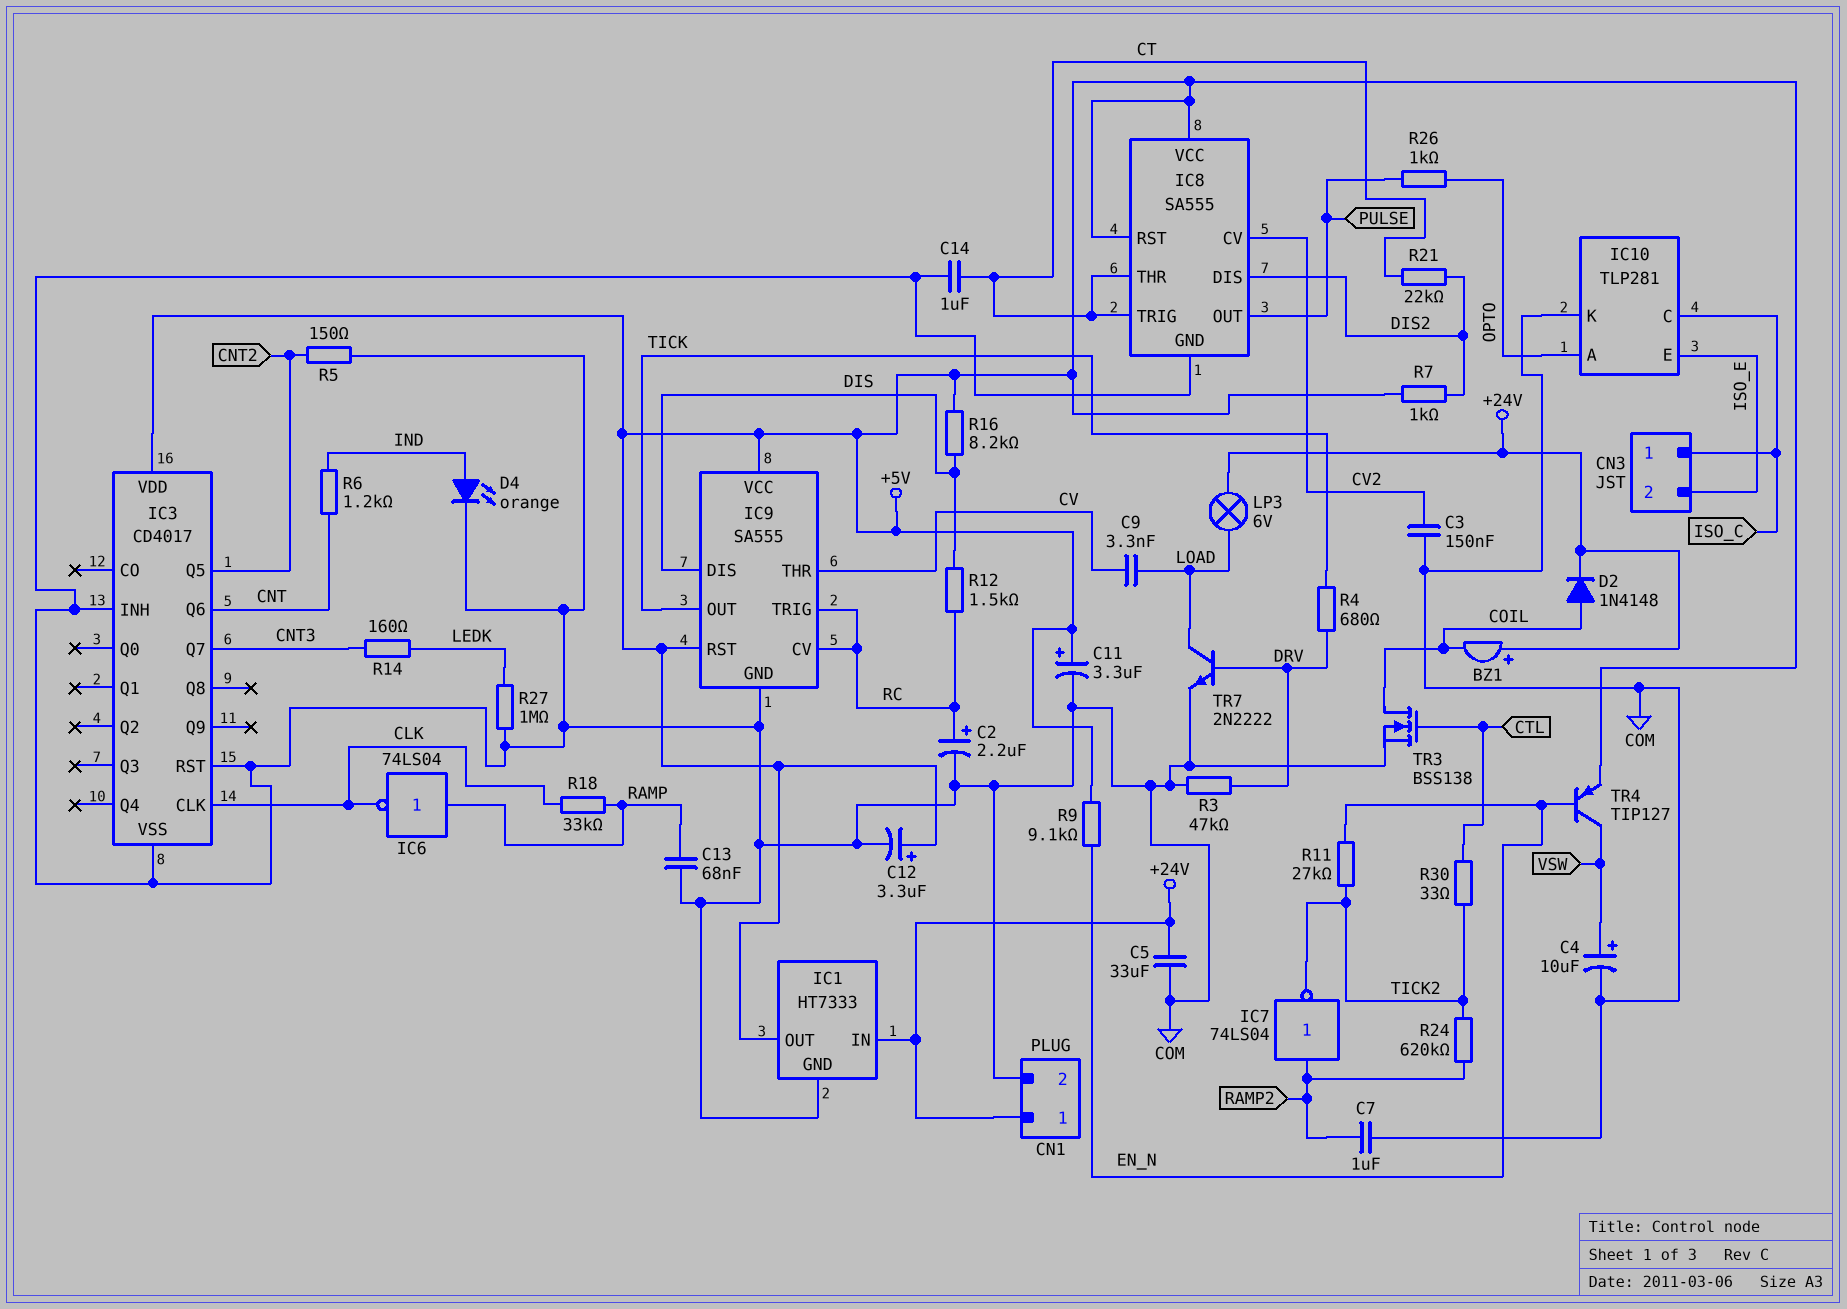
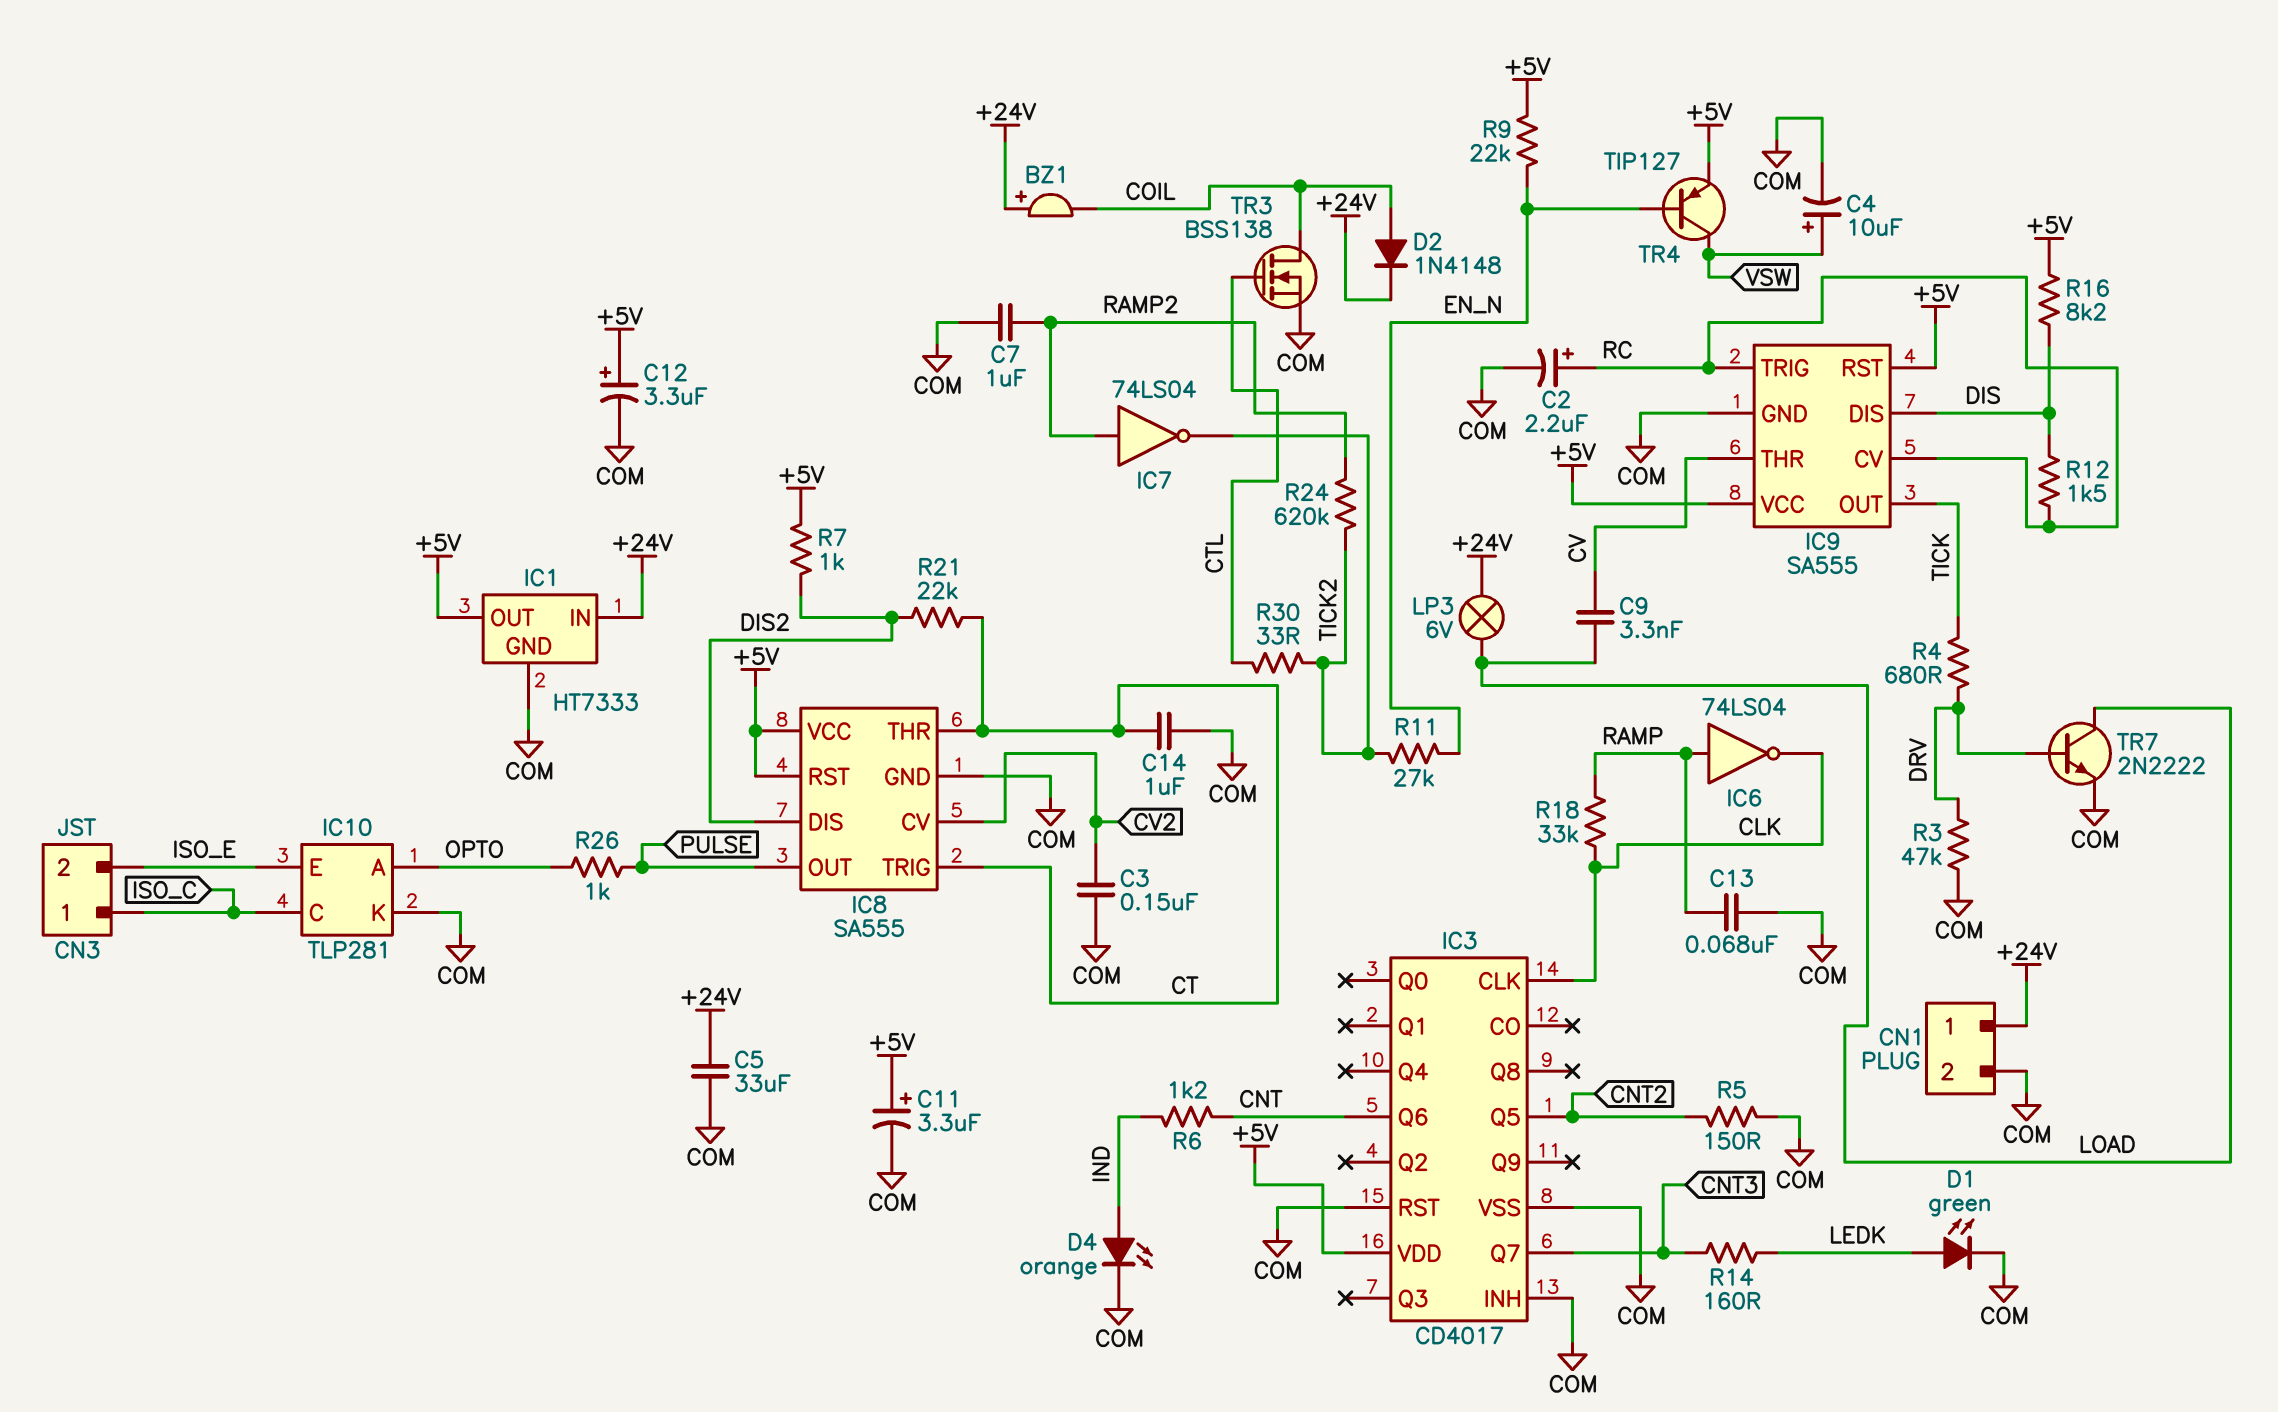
D1: none -> LED green (A LEDK, K COM)
R9: 9.1k (+5V, EN_N) -> 22k (+5V, EN_N)
R27: 1M (COM, LEDK) -> none

